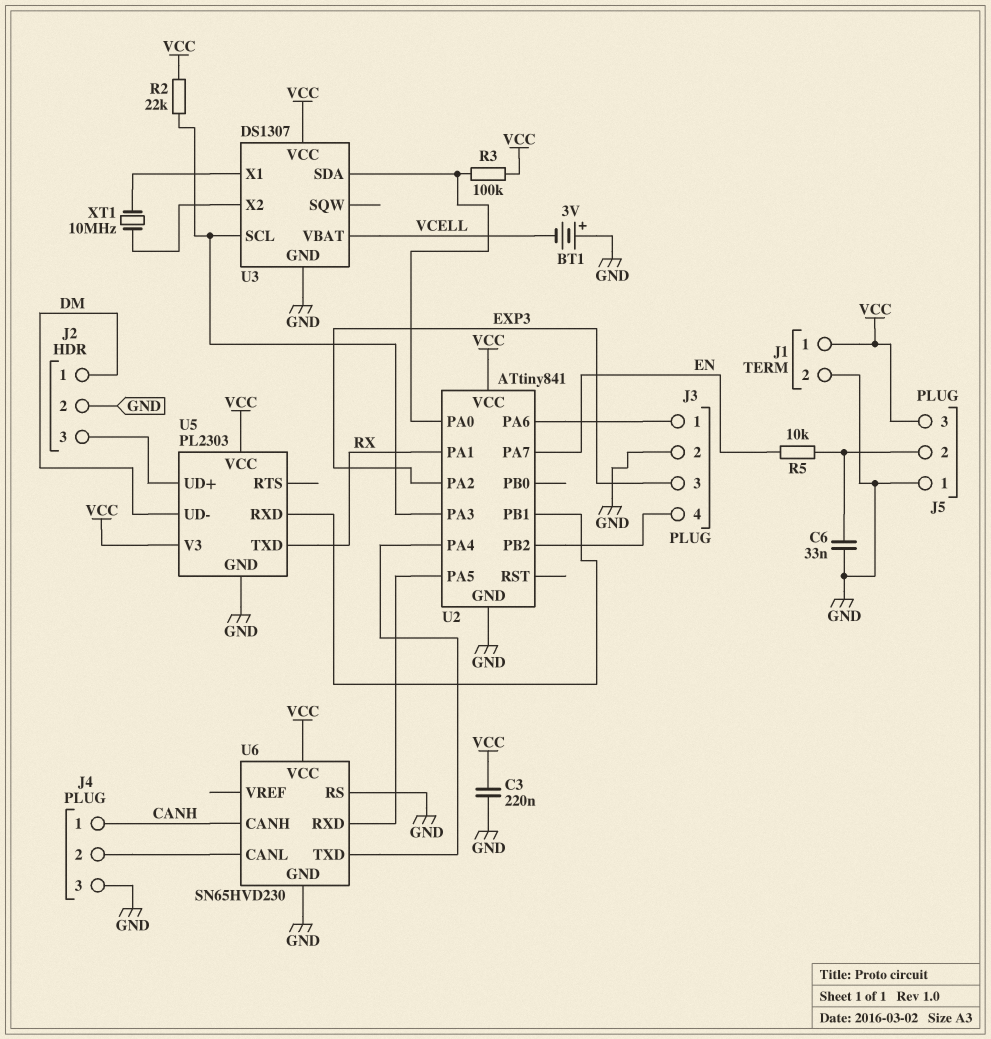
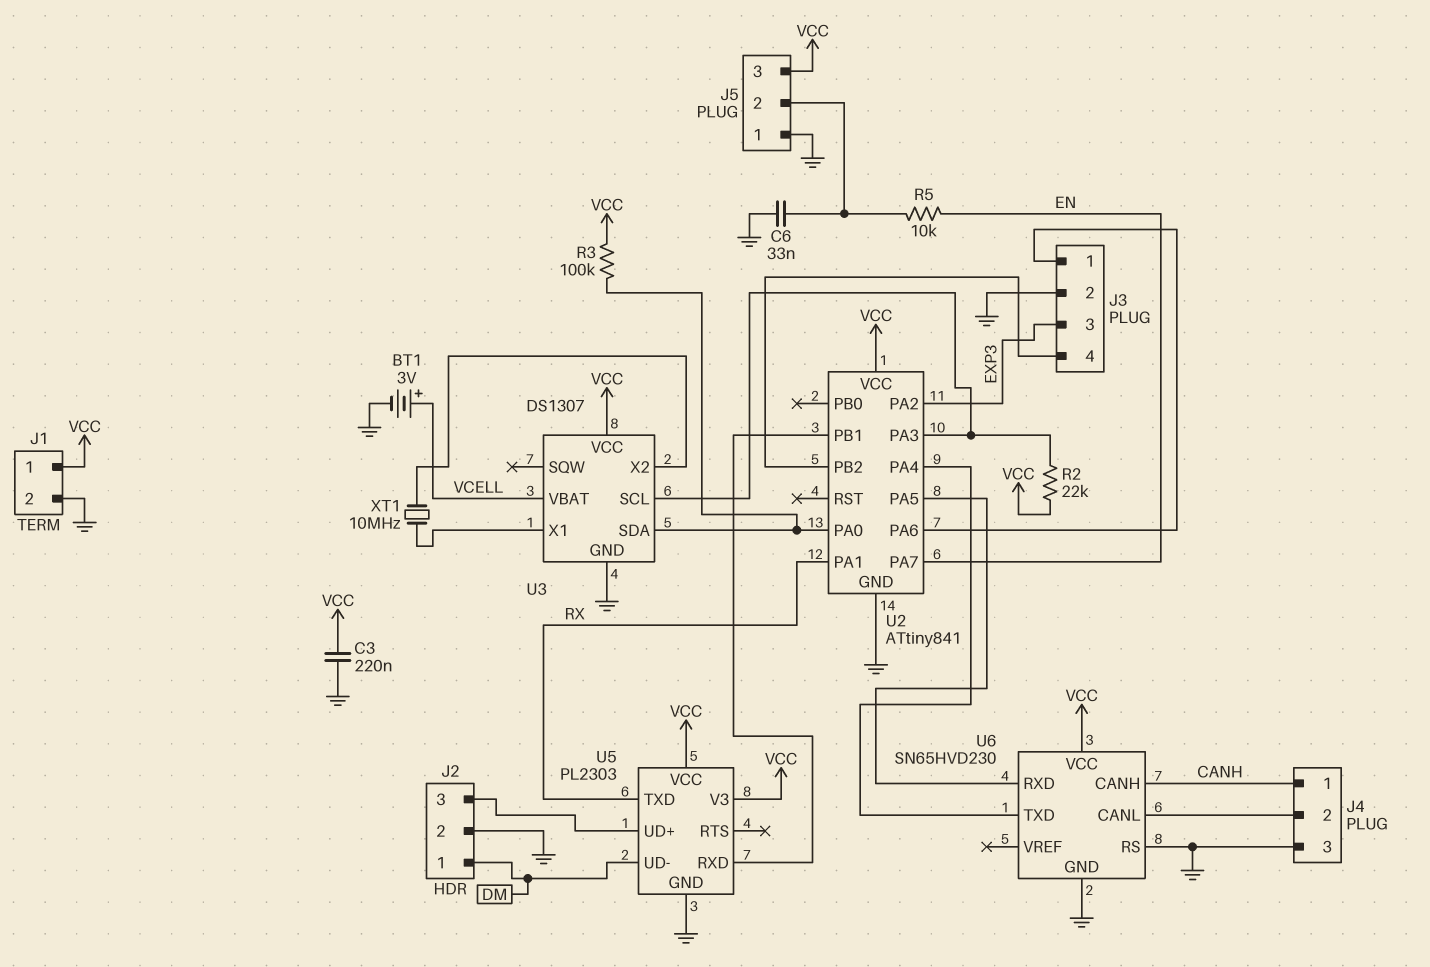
BT1: 3V (plus GND, minus VCELL) -> 3V (plus VCELL, minus GND)

